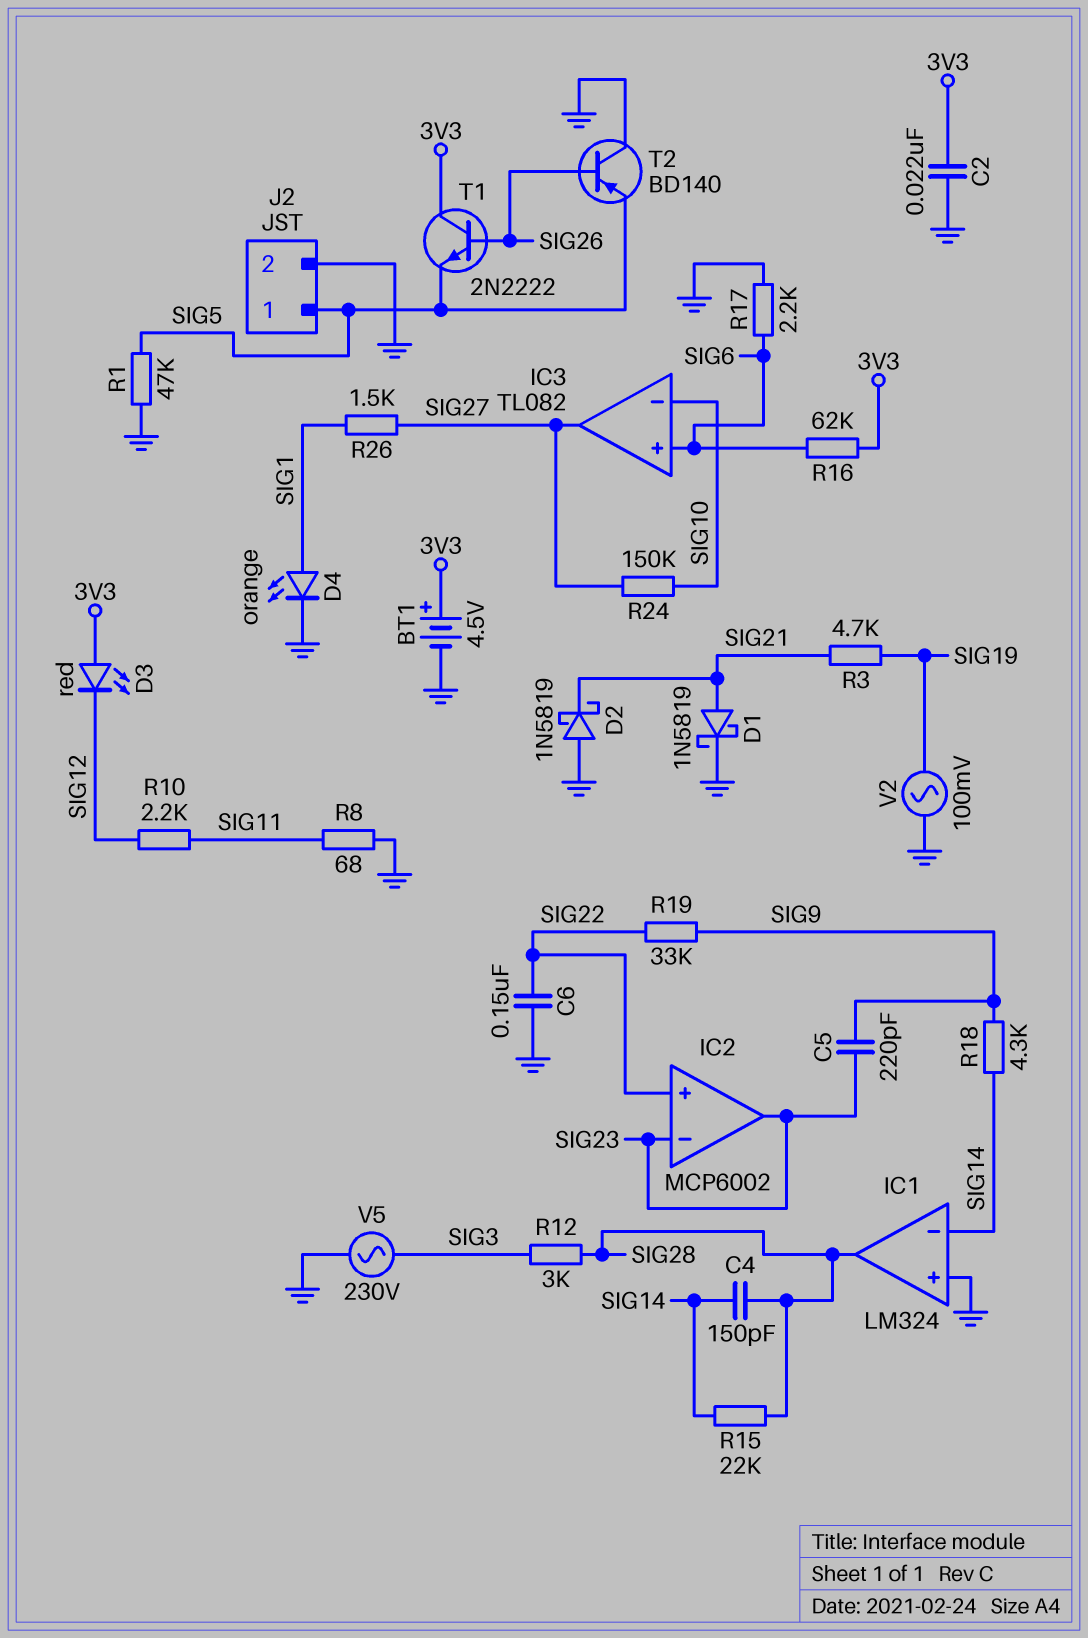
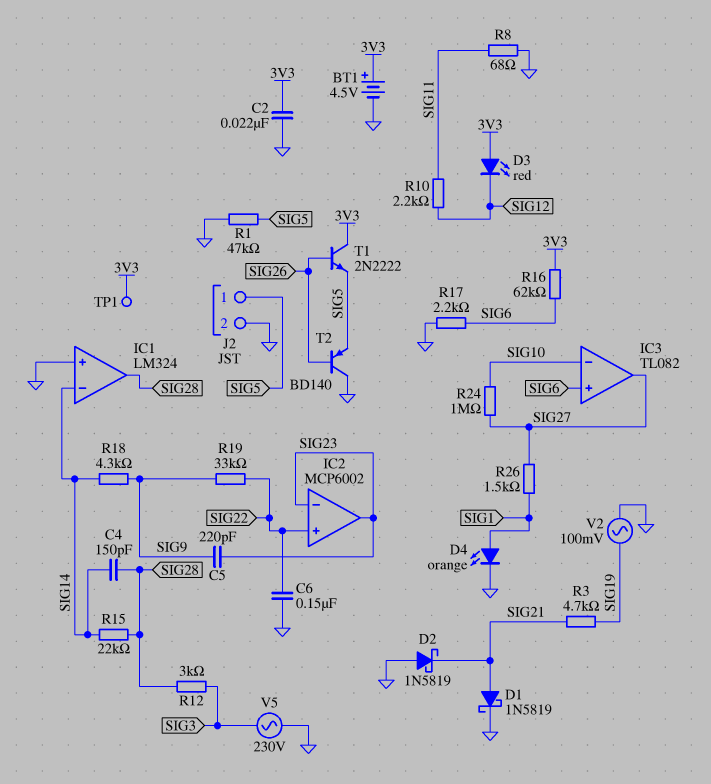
R24: 150k (SIG10, SIG27) -> 1M (SIG10, SIG27)
TP1: none -> test point (3V3)

